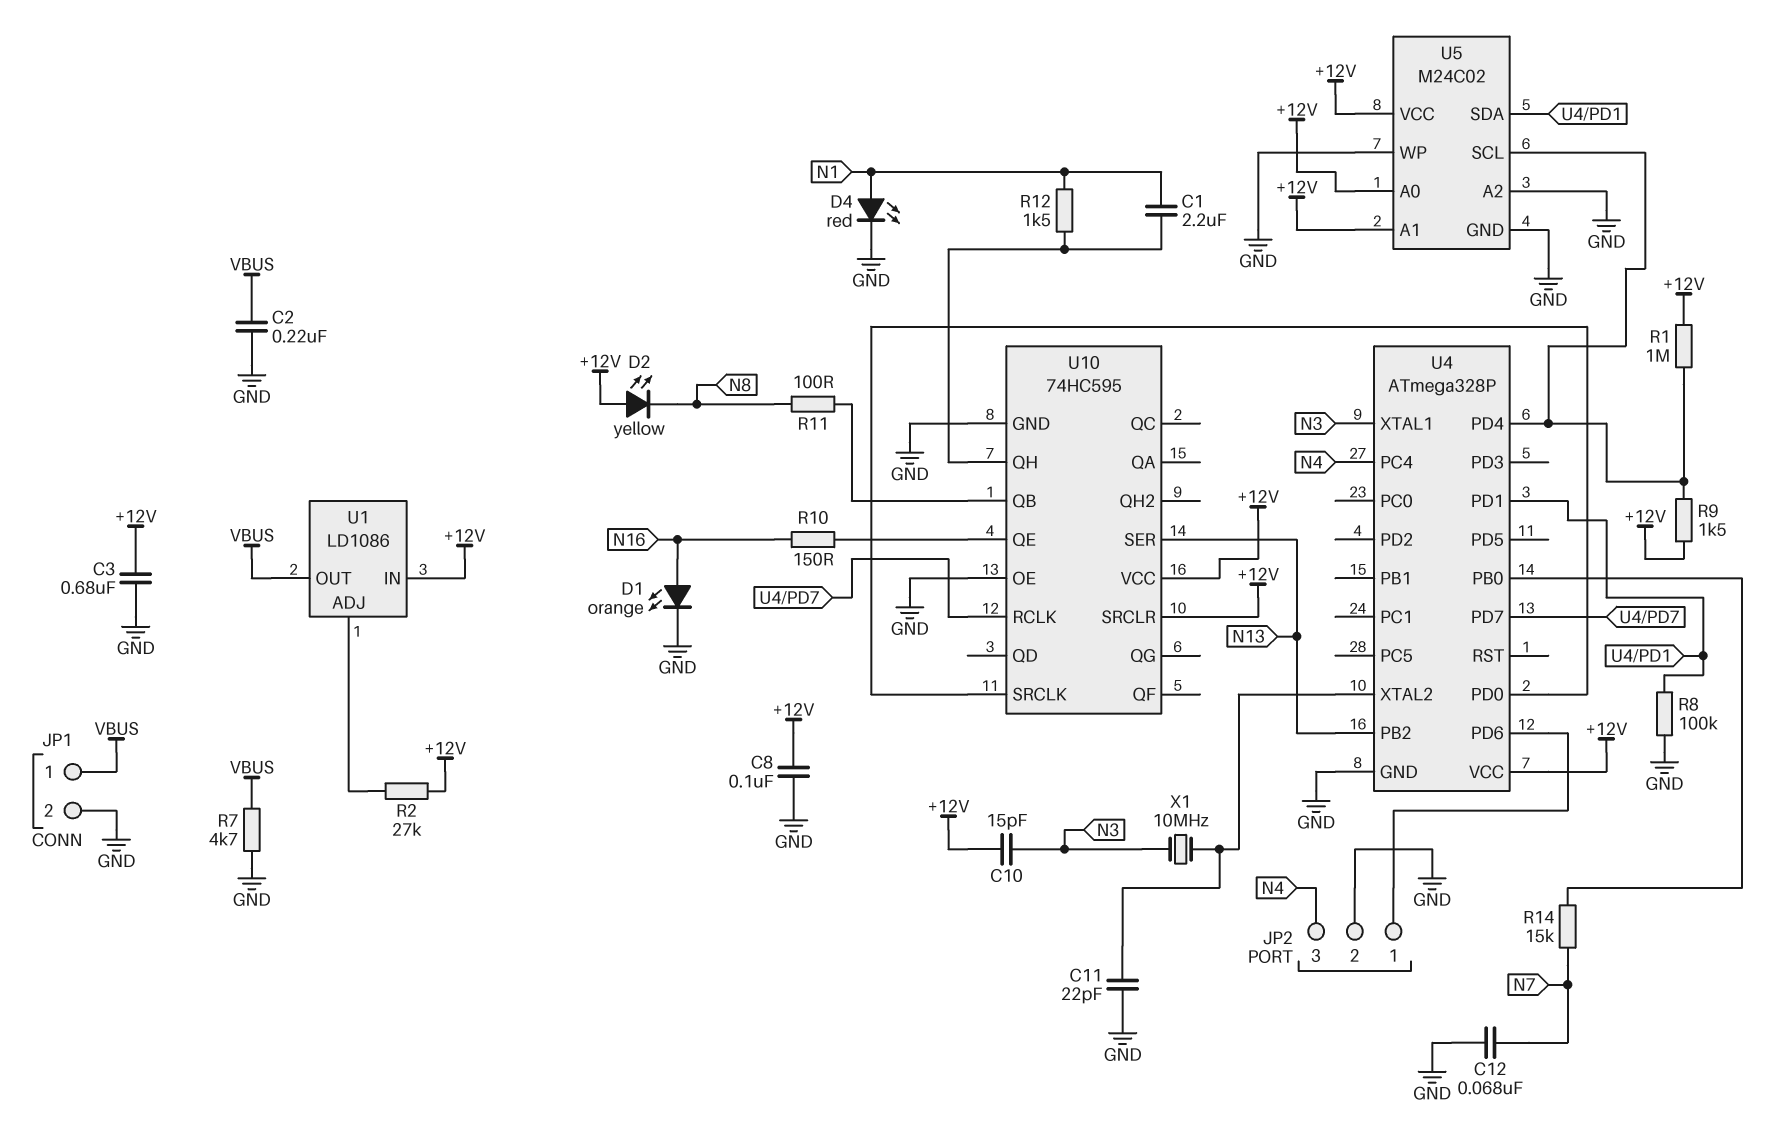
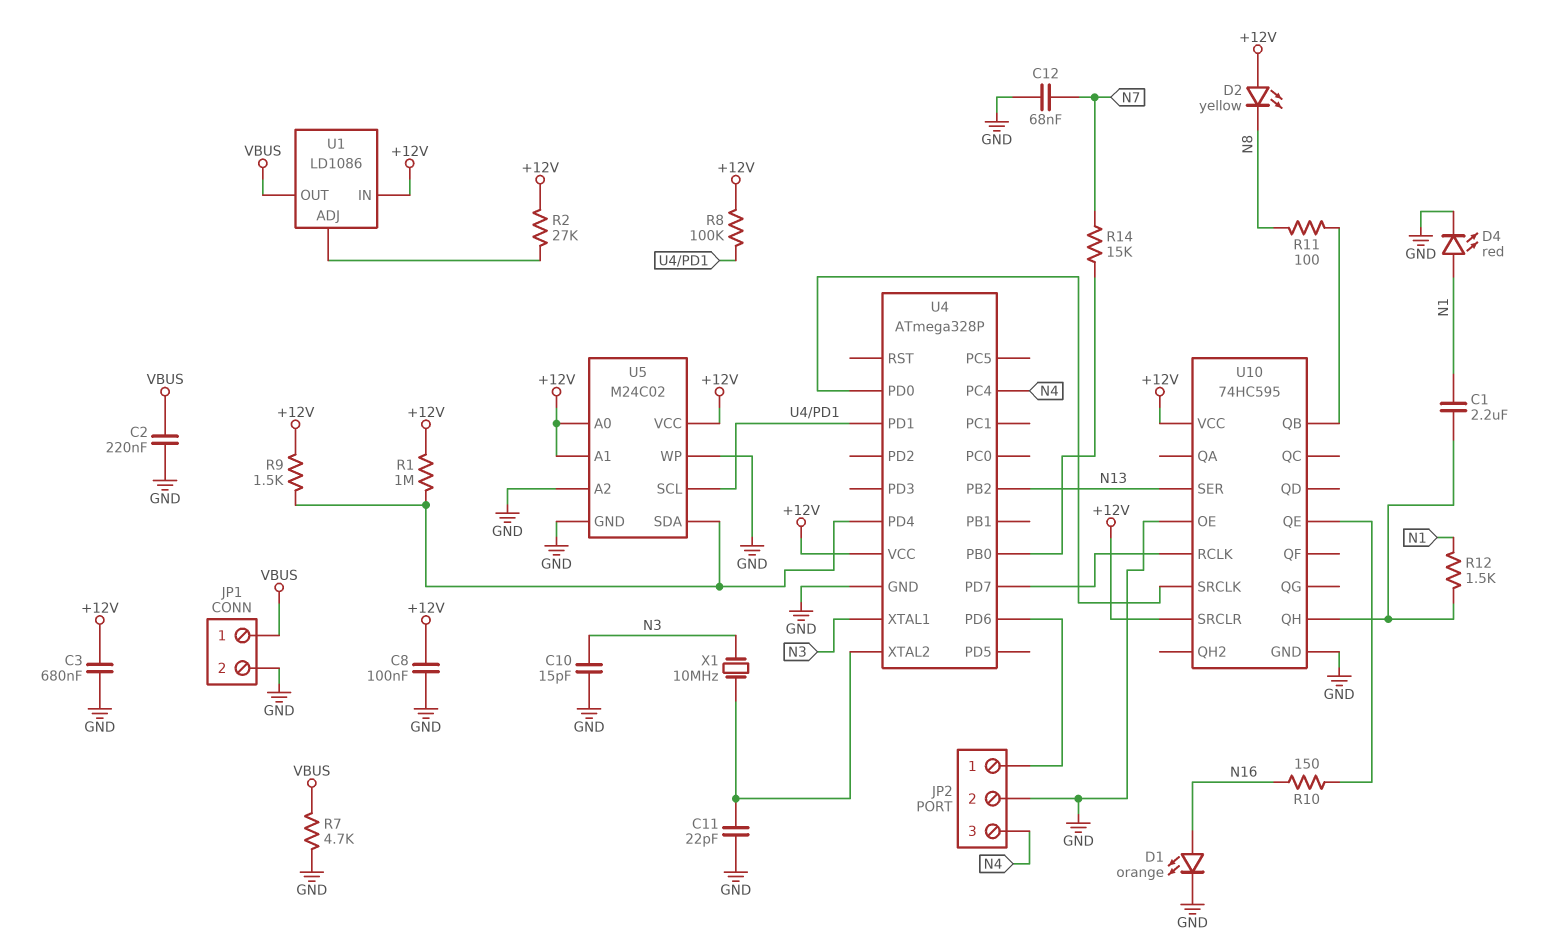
C10: 15pF (+12V, N3) -> 15pF (GND, N3)
R8: 100k (GND, U4/PD1) -> 100k (+12V, U4/PD1)
U5 pin SCL: U4/PD4 -> U4/PD1
U5 pin SDA: U4/PD1 -> U4/PD4

